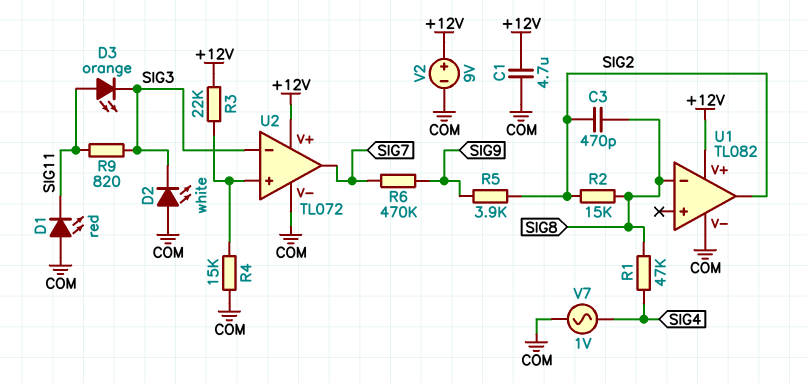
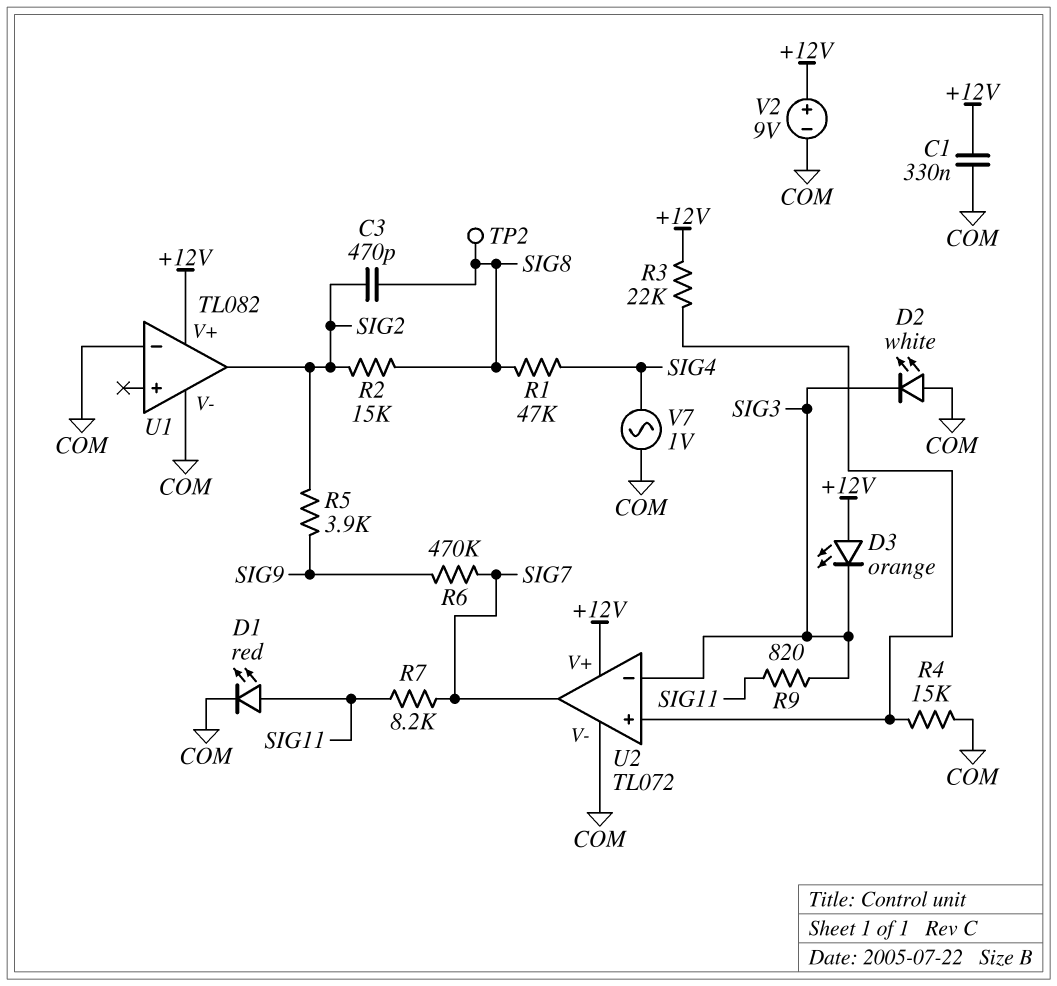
C1: 4.7uF (+12V, COM) -> 330nF (+12V, COM)
D1: LED red (A COM, K SIG11) -> LED red (A SIG11, K COM)
D3: LED orange (A SIG11, K SIG3) -> LED orange (A +12V, K SIG3)
R7: none -> 8.2k (SIG7, SIG11)
TP2: none -> test point (SIG8)
U1 pin in-: SIG8 -> COM

